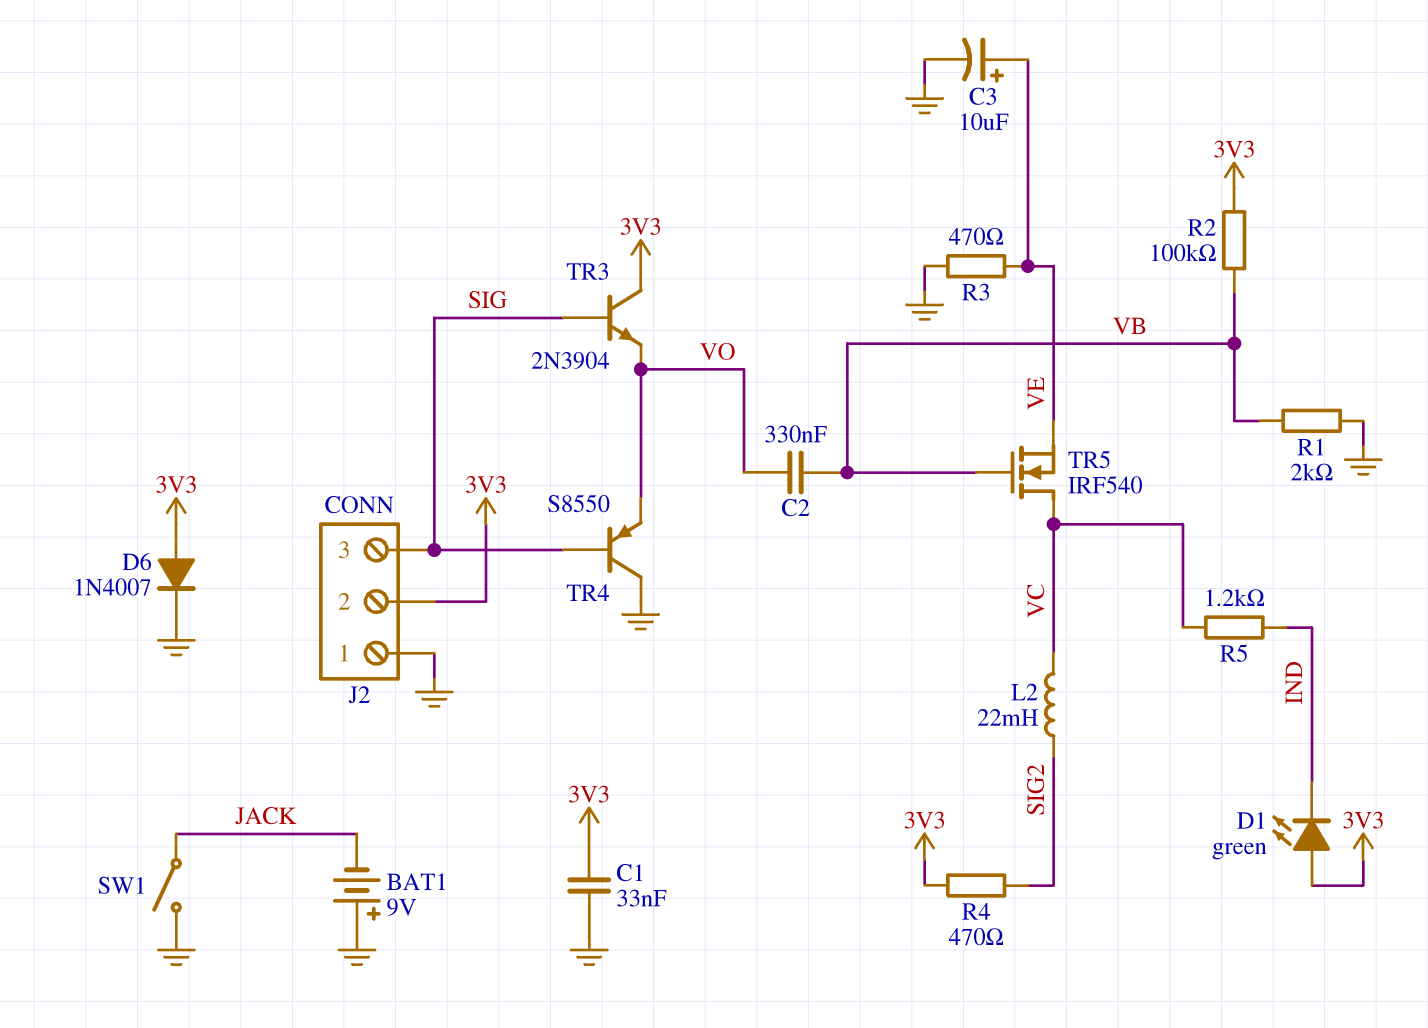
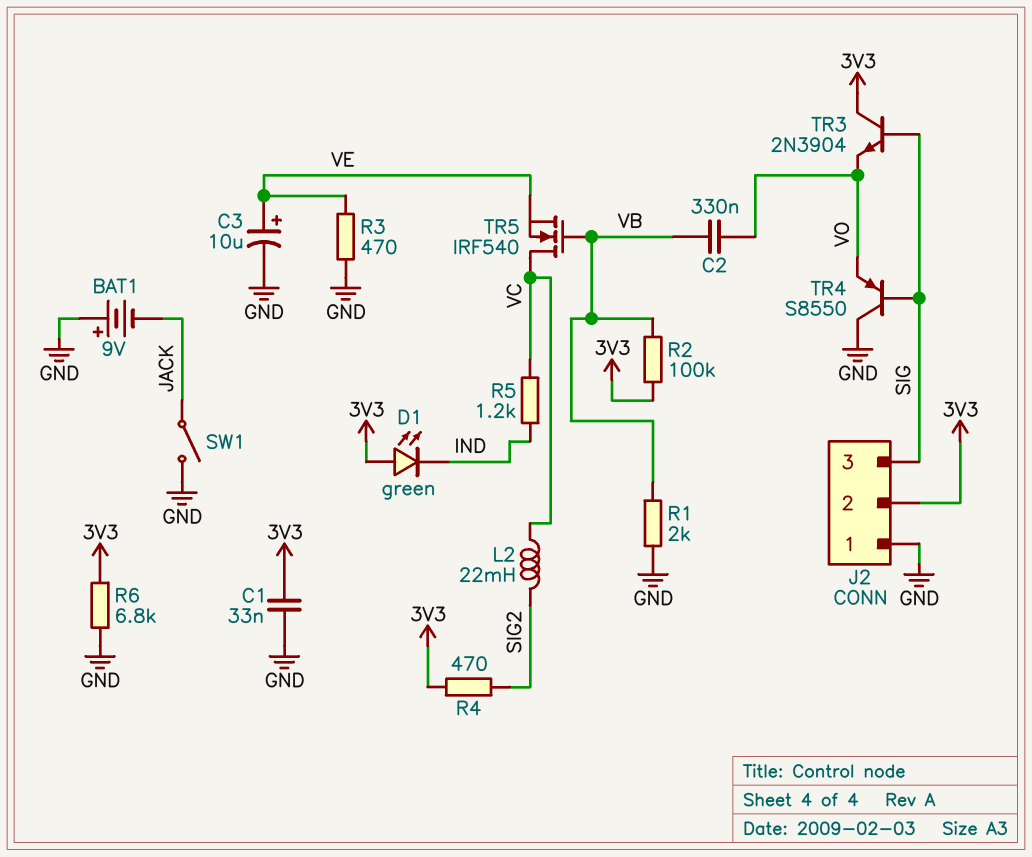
D6: diode 1N4007 (A 3V3, K GND) -> none
R6: none -> 6.8k (3V3, GND)

